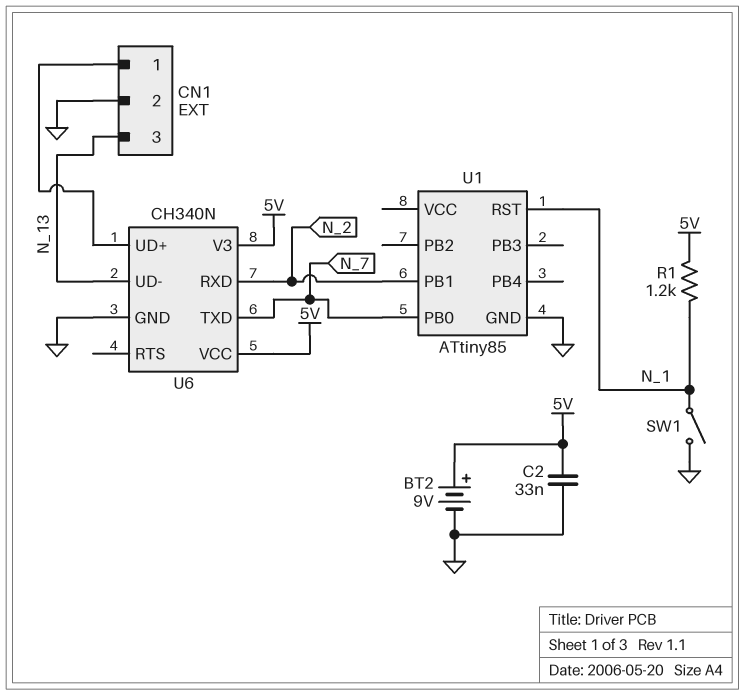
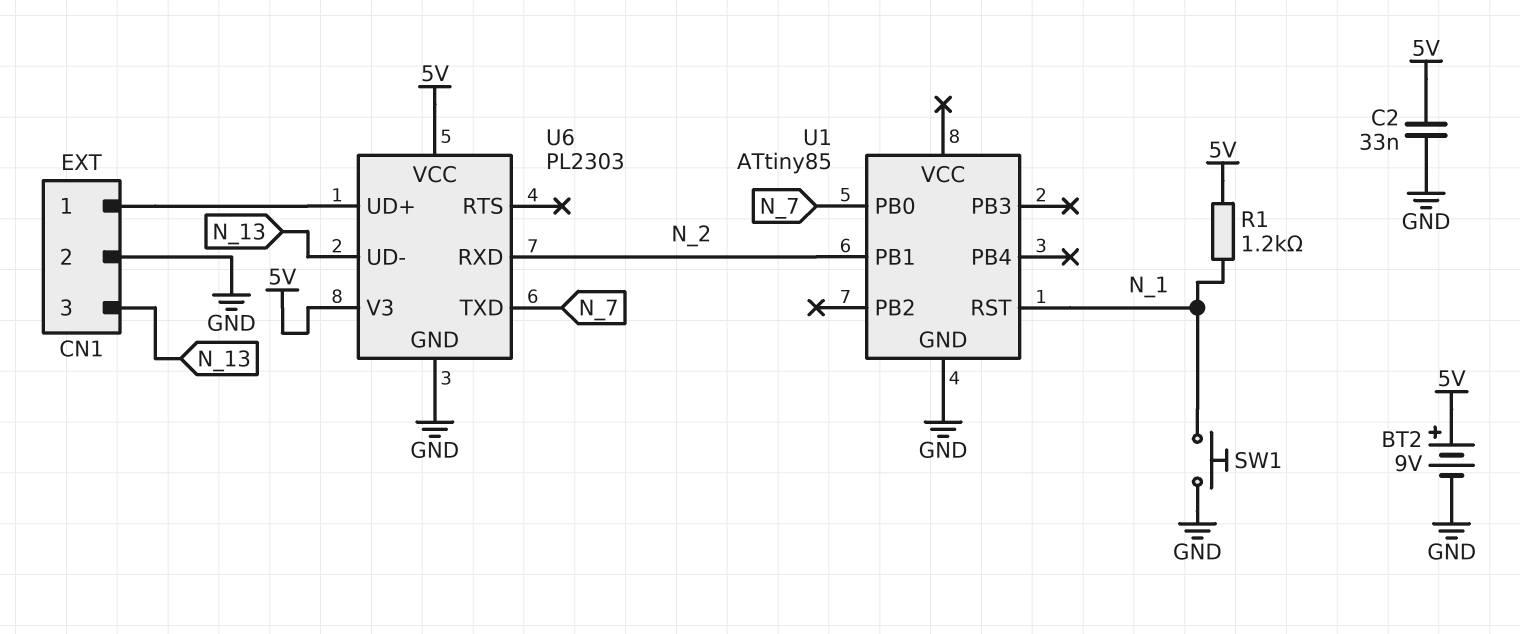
SW1: switch (GND, N_1) -> button (GND, N_1)
U6: CH340N -> PL2303

